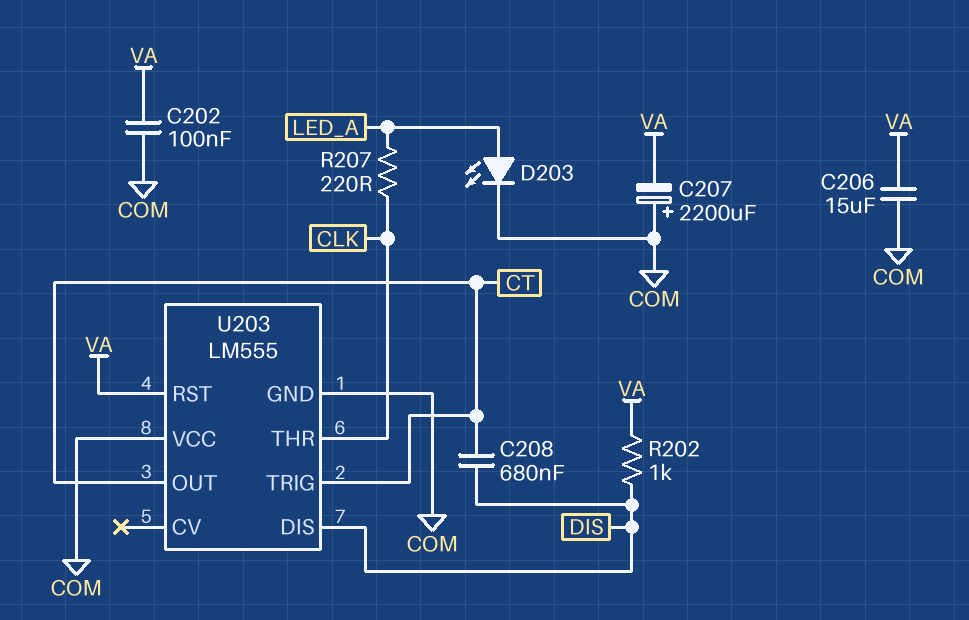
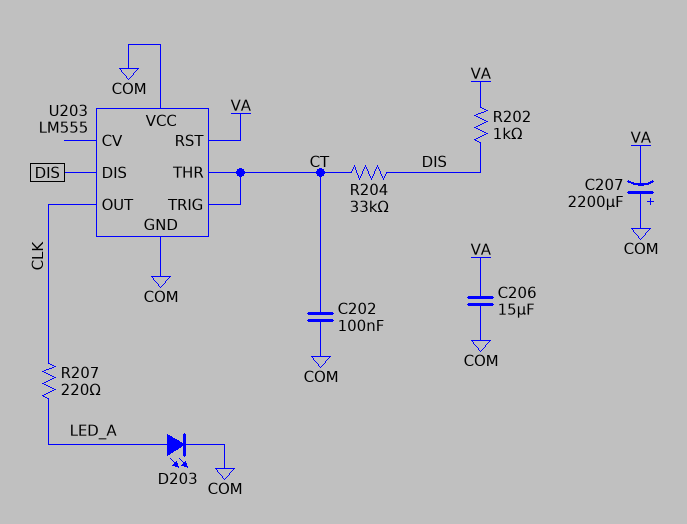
C202: 100nF (COM, VA) -> 100nF (COM, CT)
C208: 680nF (CT, DIS) -> none
R204: none -> 33k (CT, DIS)
U203 pin OUT: CT -> CLK
U203 pin THR: CLK -> CT

